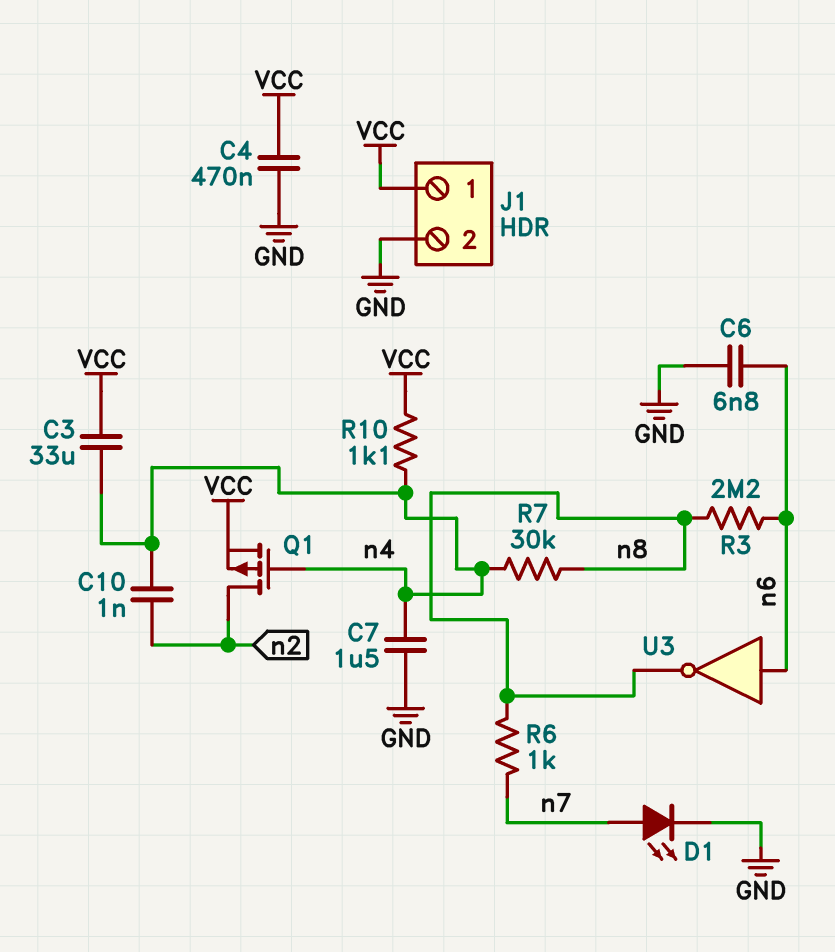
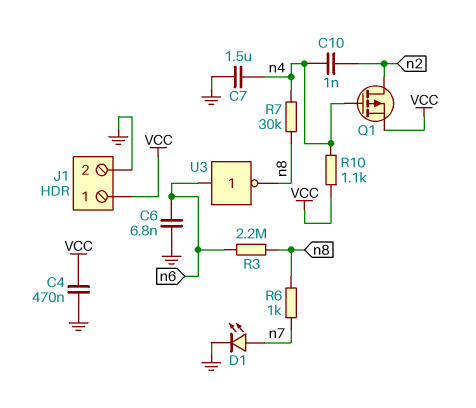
C3: 33uF (VCC, n4) -> none

